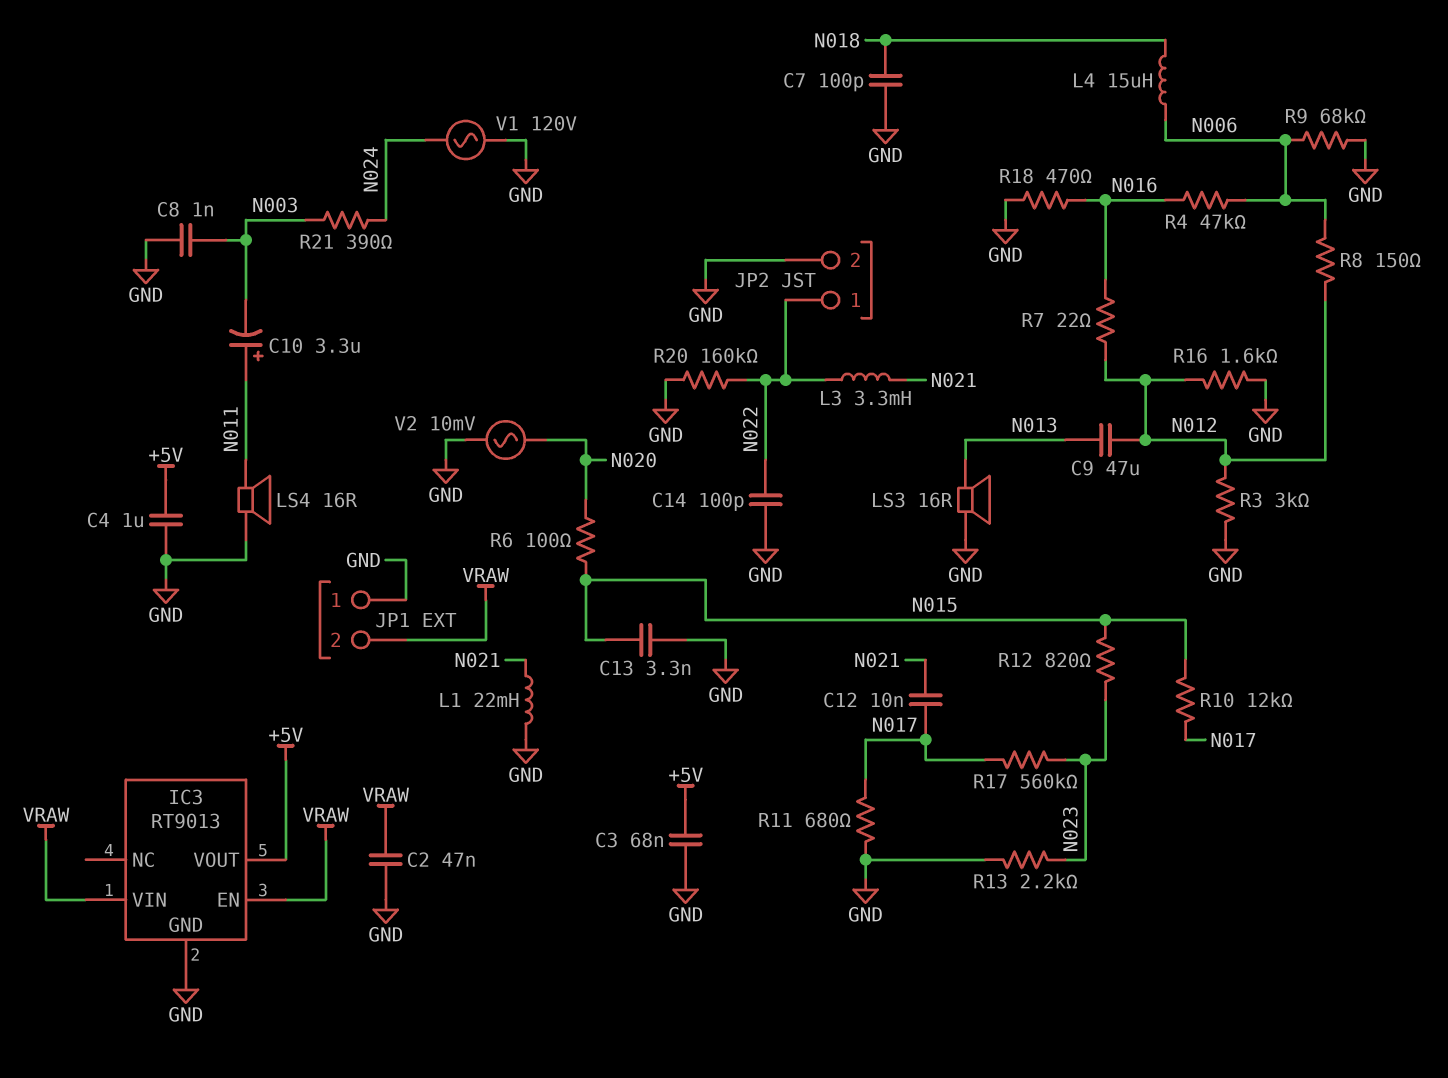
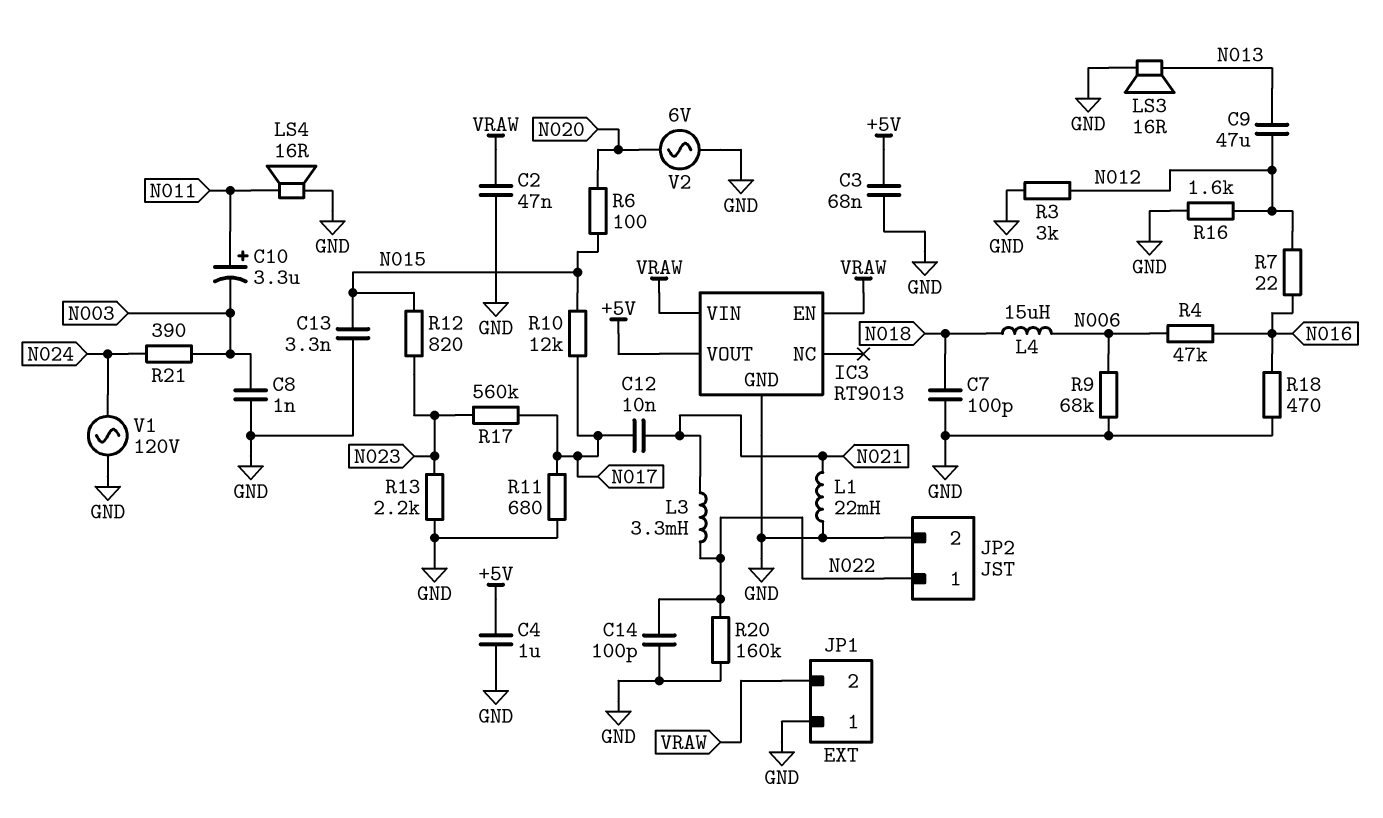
R8: 150 (N006, N012) -> none
V2: AC 10mV (GND, N020) -> AC 6V (GND, N020)

